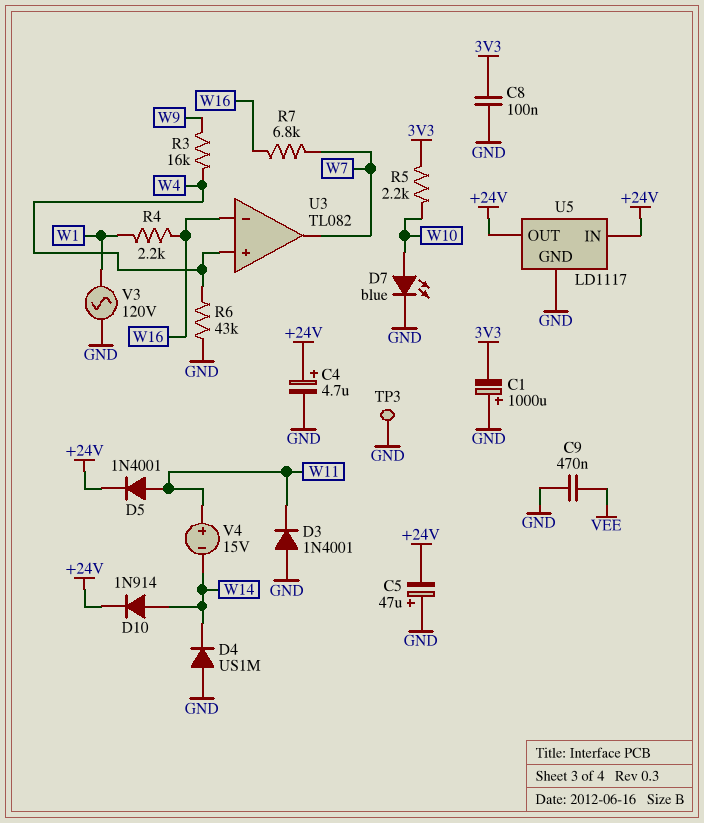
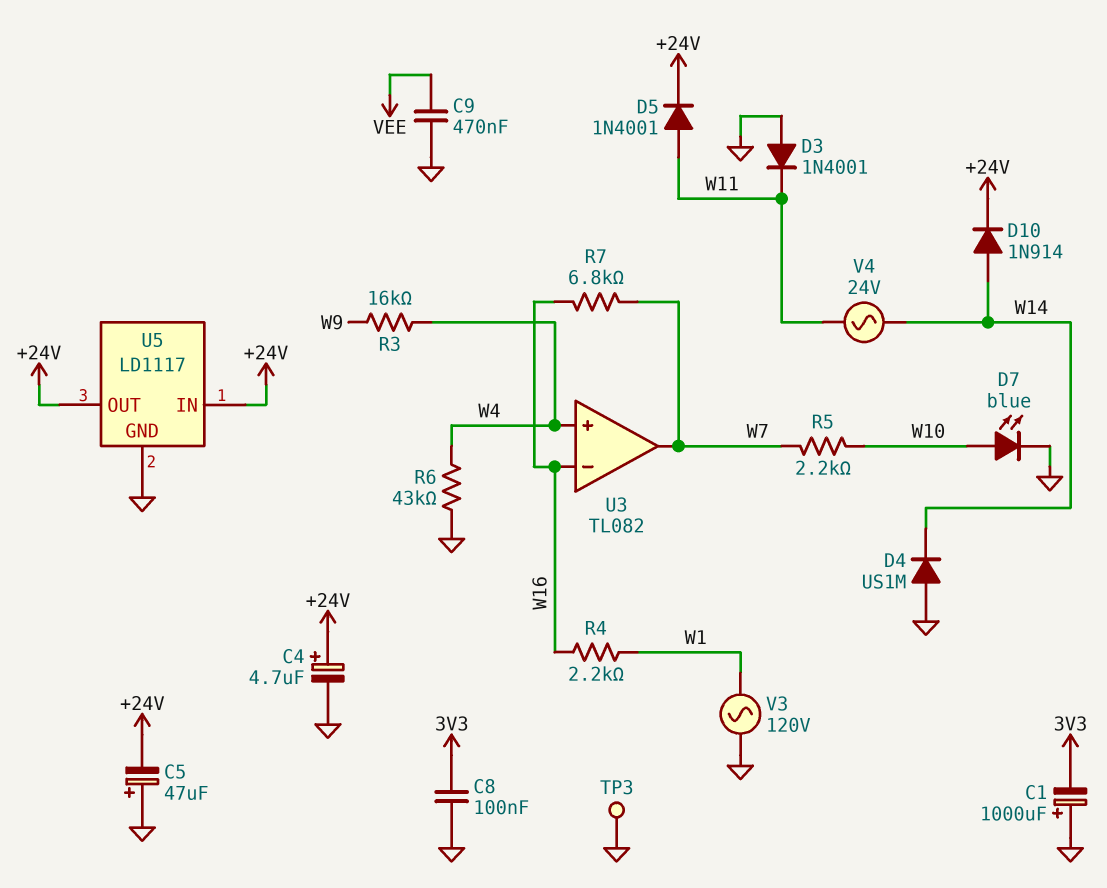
R5: 2.2k (3V3, W10) -> 2.2k (W7, W10)
V4: 15V (plus W11, minus W14) -> AC 24V (W11, W14)

